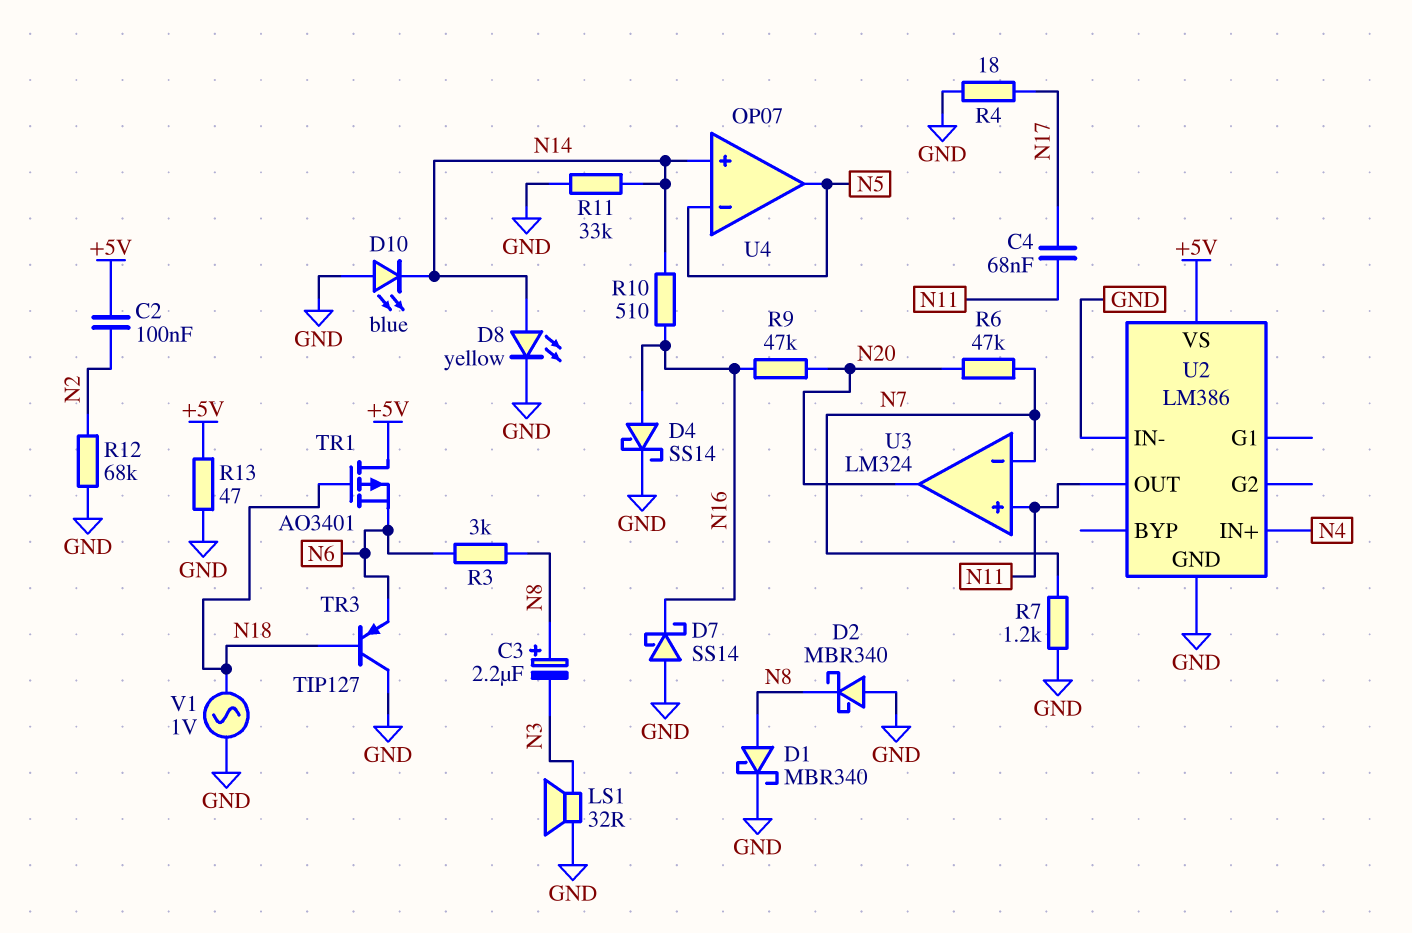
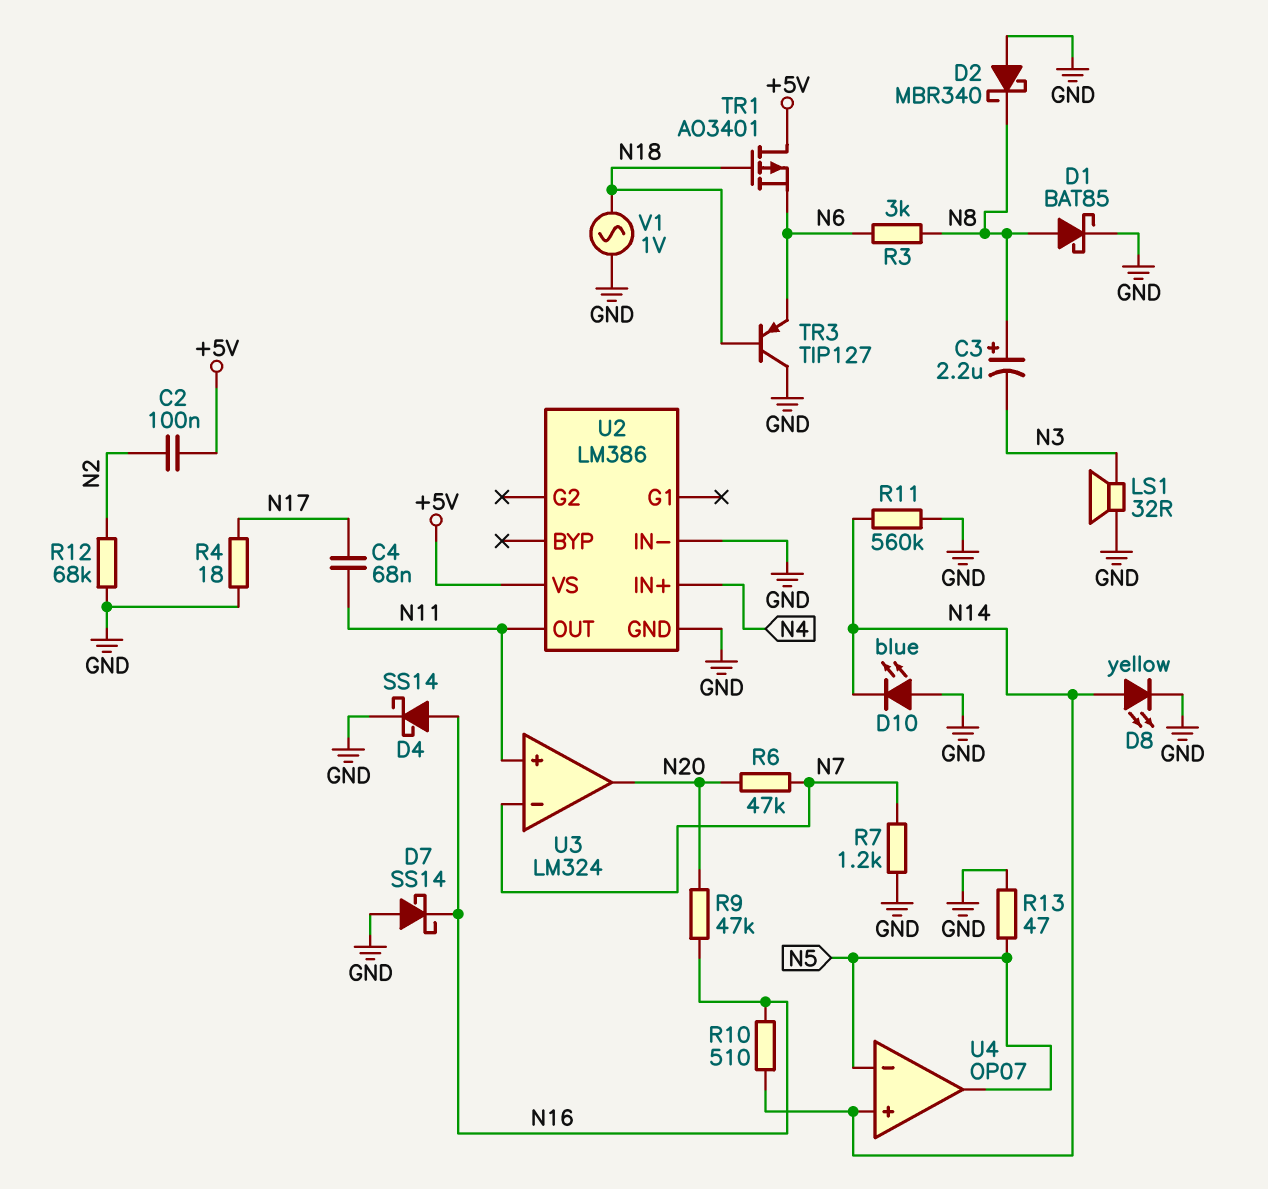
D1: schottky MBR340 (A N8, K GND) -> schottky BAT85 (A N8, K GND)
R11: 33k (GND, N14) -> 560k (GND, N14)
R13: 47 (+5V, GND) -> 47 (GND, N5)

